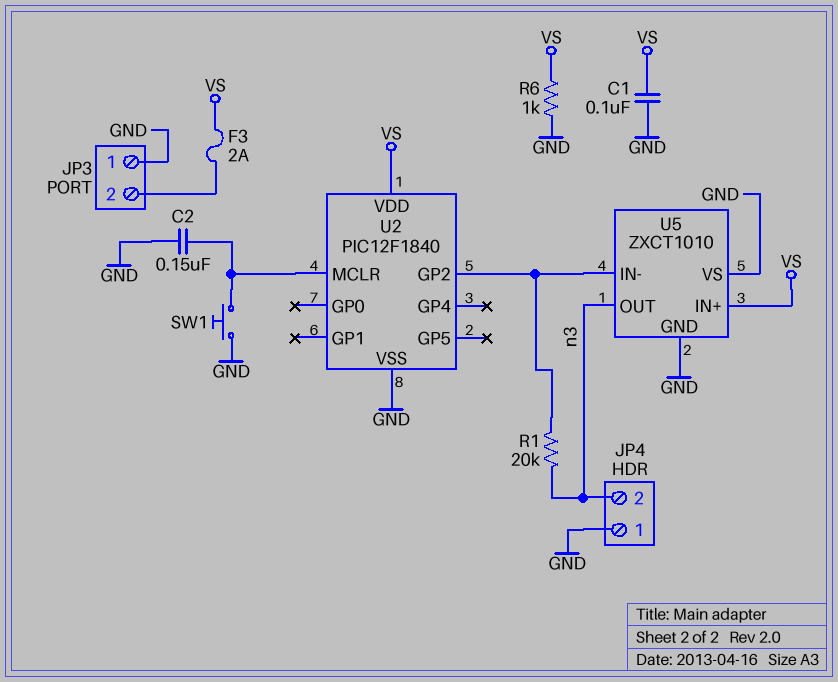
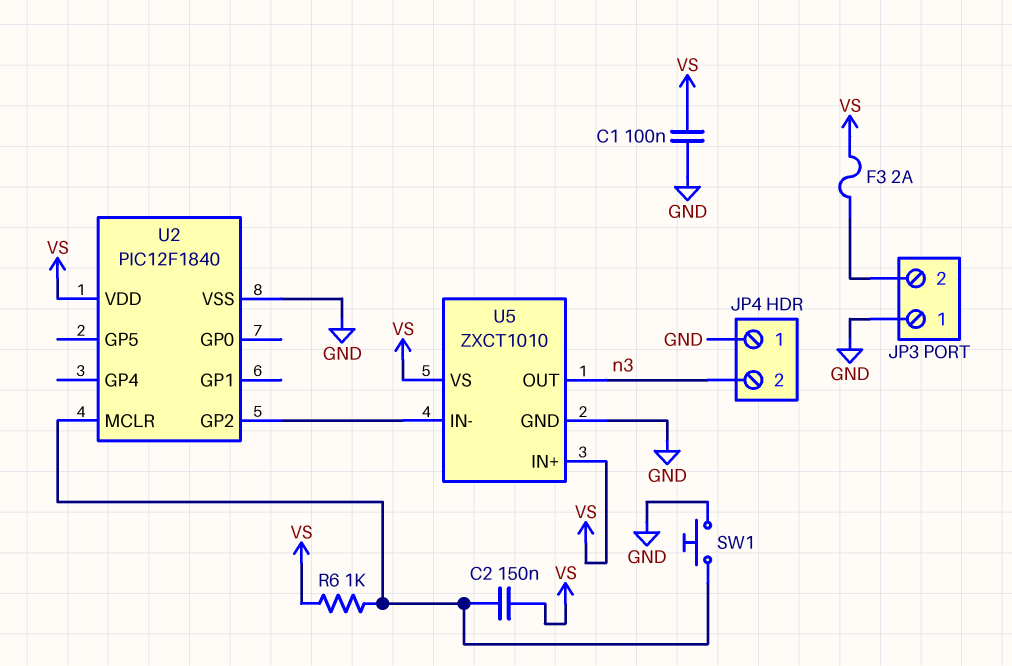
C2: 150nF (GND, U2/MCLR) -> 150nF (U2/MCLR, VS)
R1: 20k (U2/GP2, n3) -> none
R6: 1k (GND, VS) -> 1k (U2/MCLR, VS)
U5 pin VS: GND -> VS

